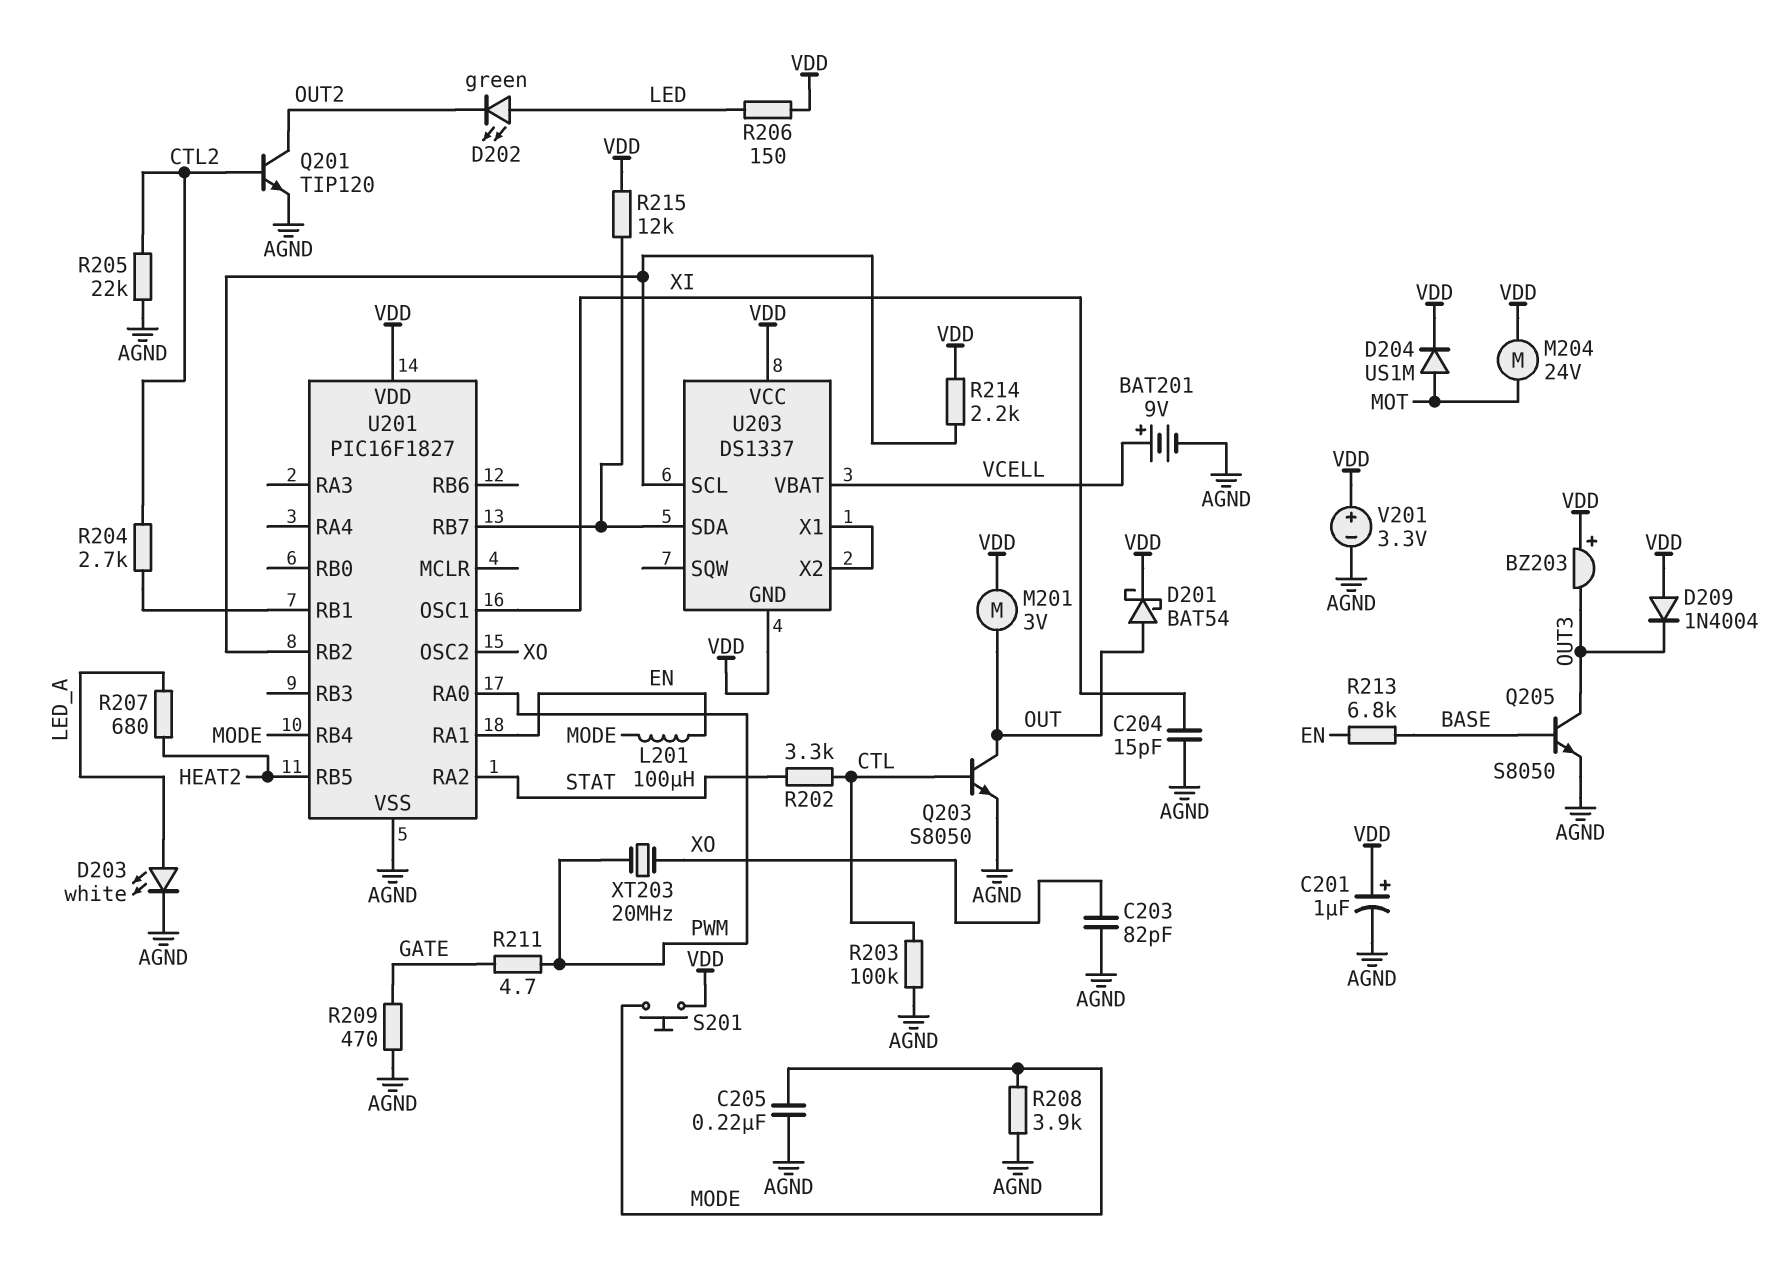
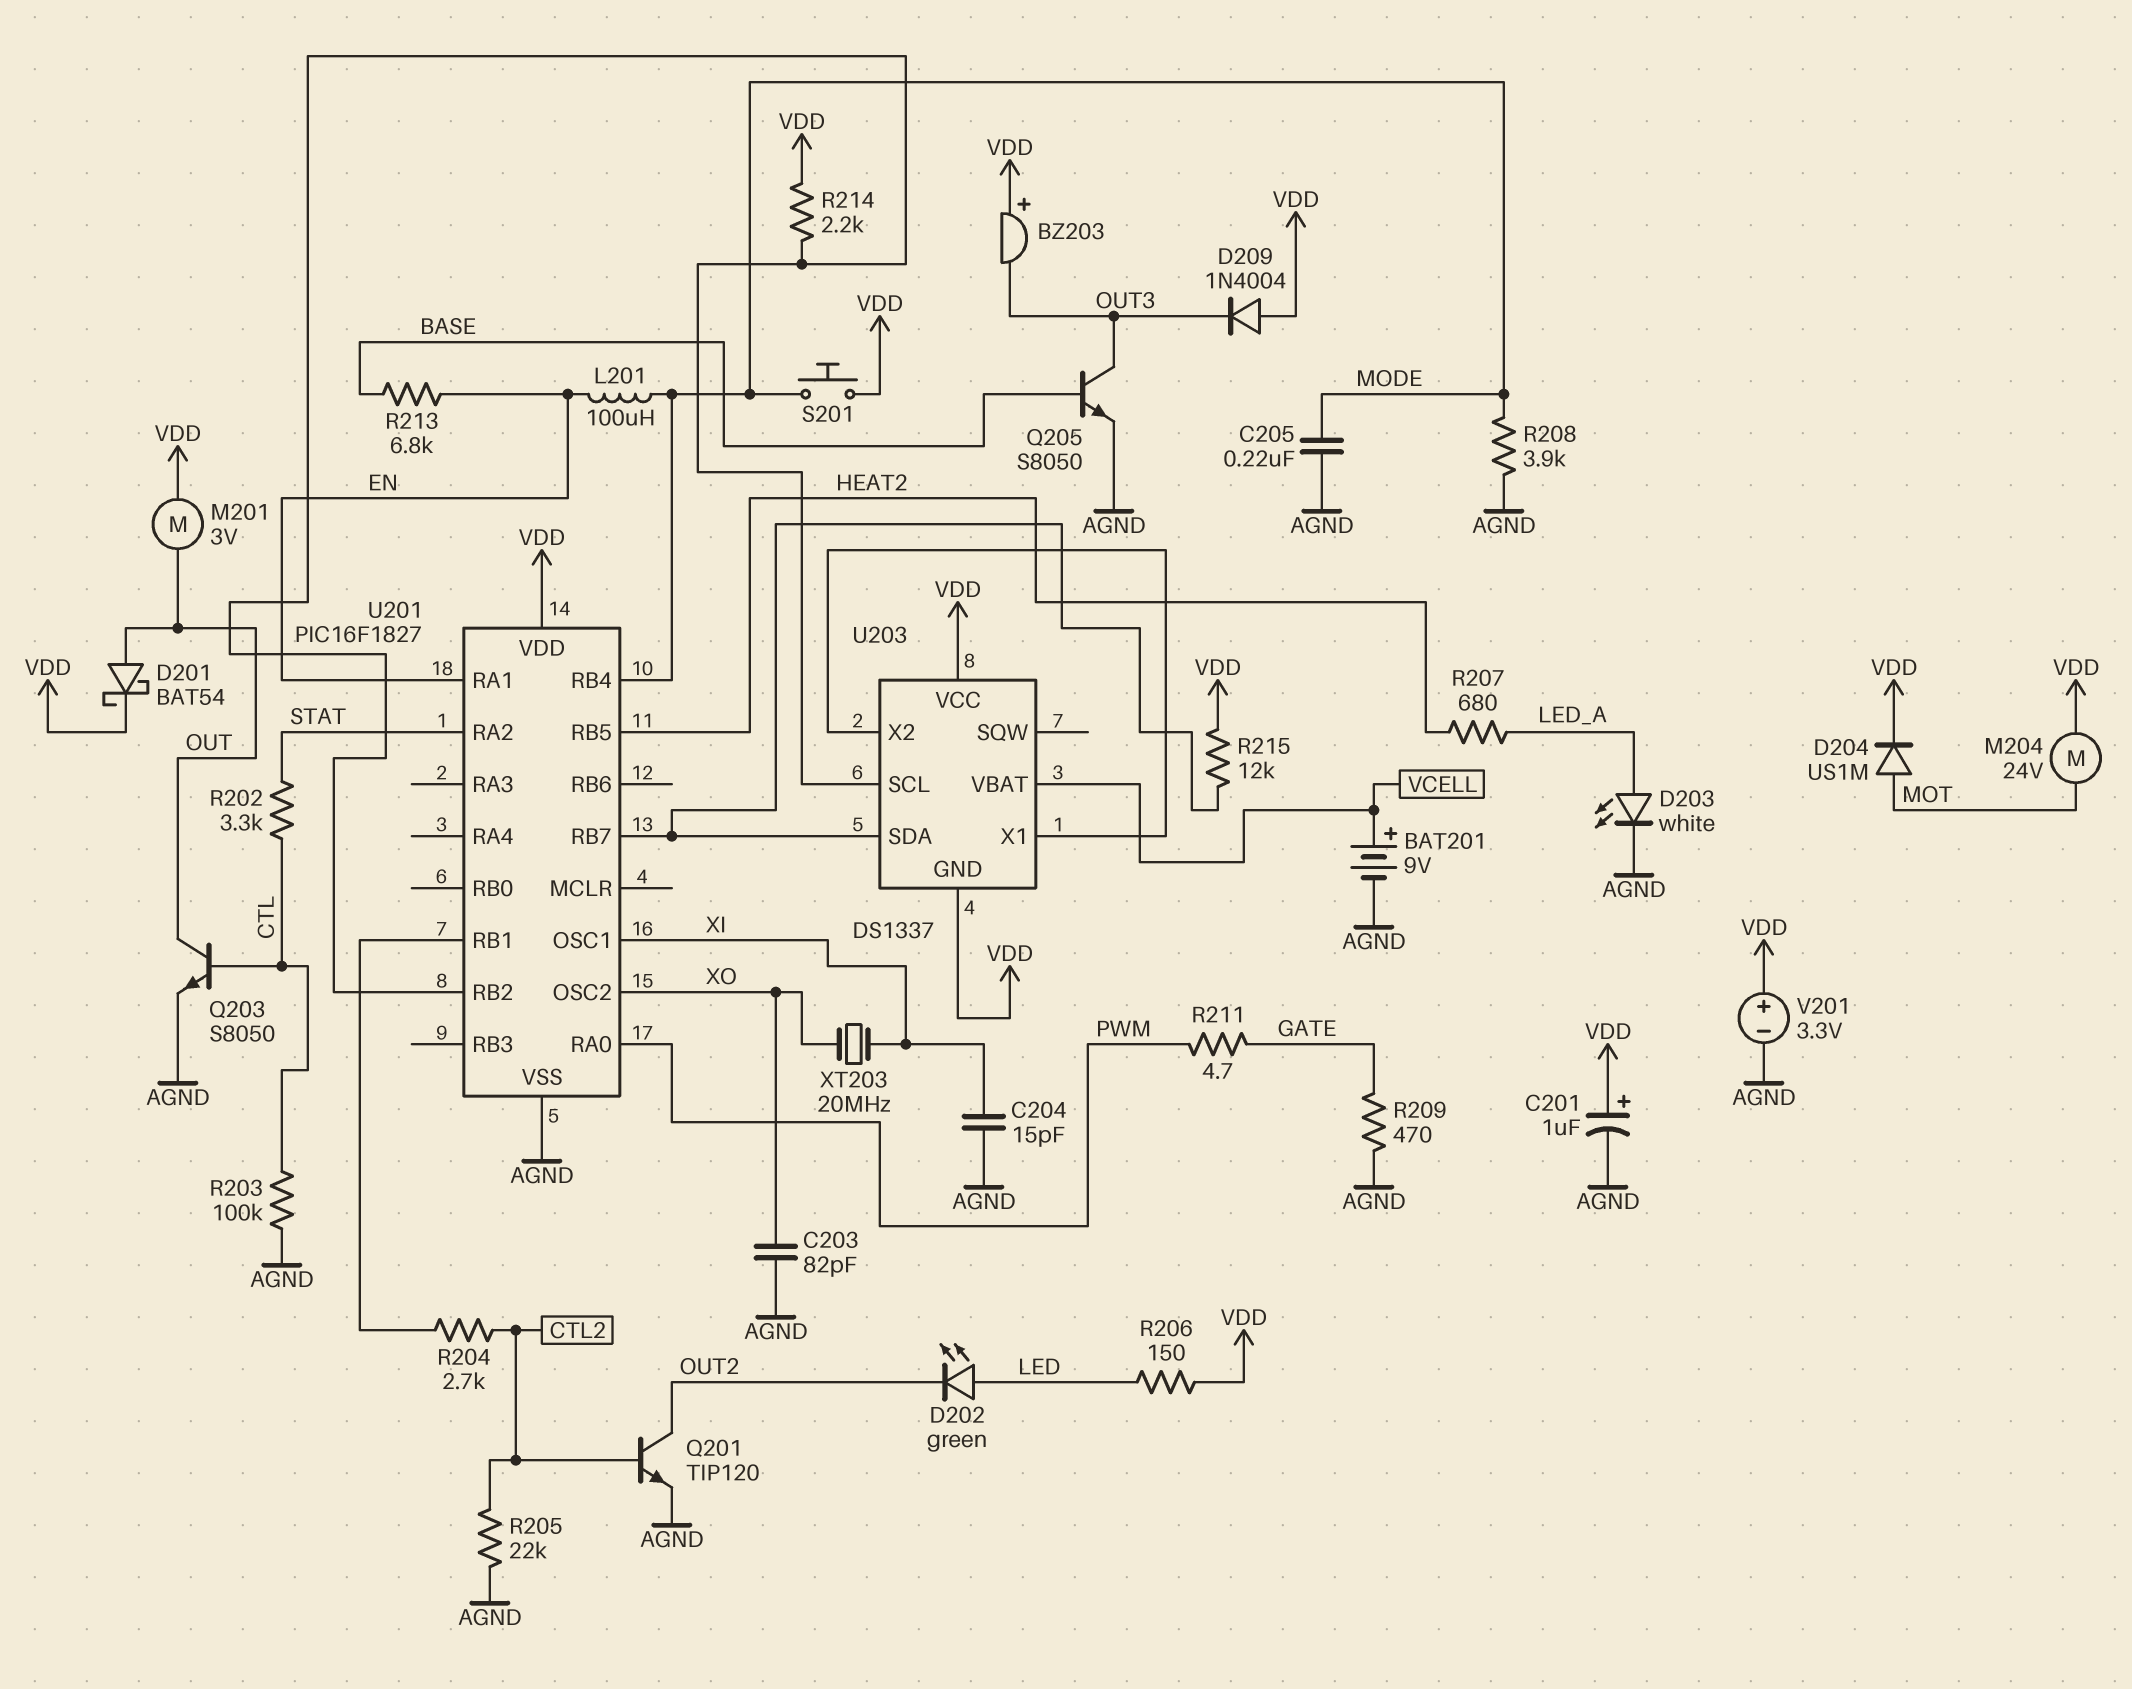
XT203: 20MHz (PWM, XO) -> 20MHz (XI, XO)

